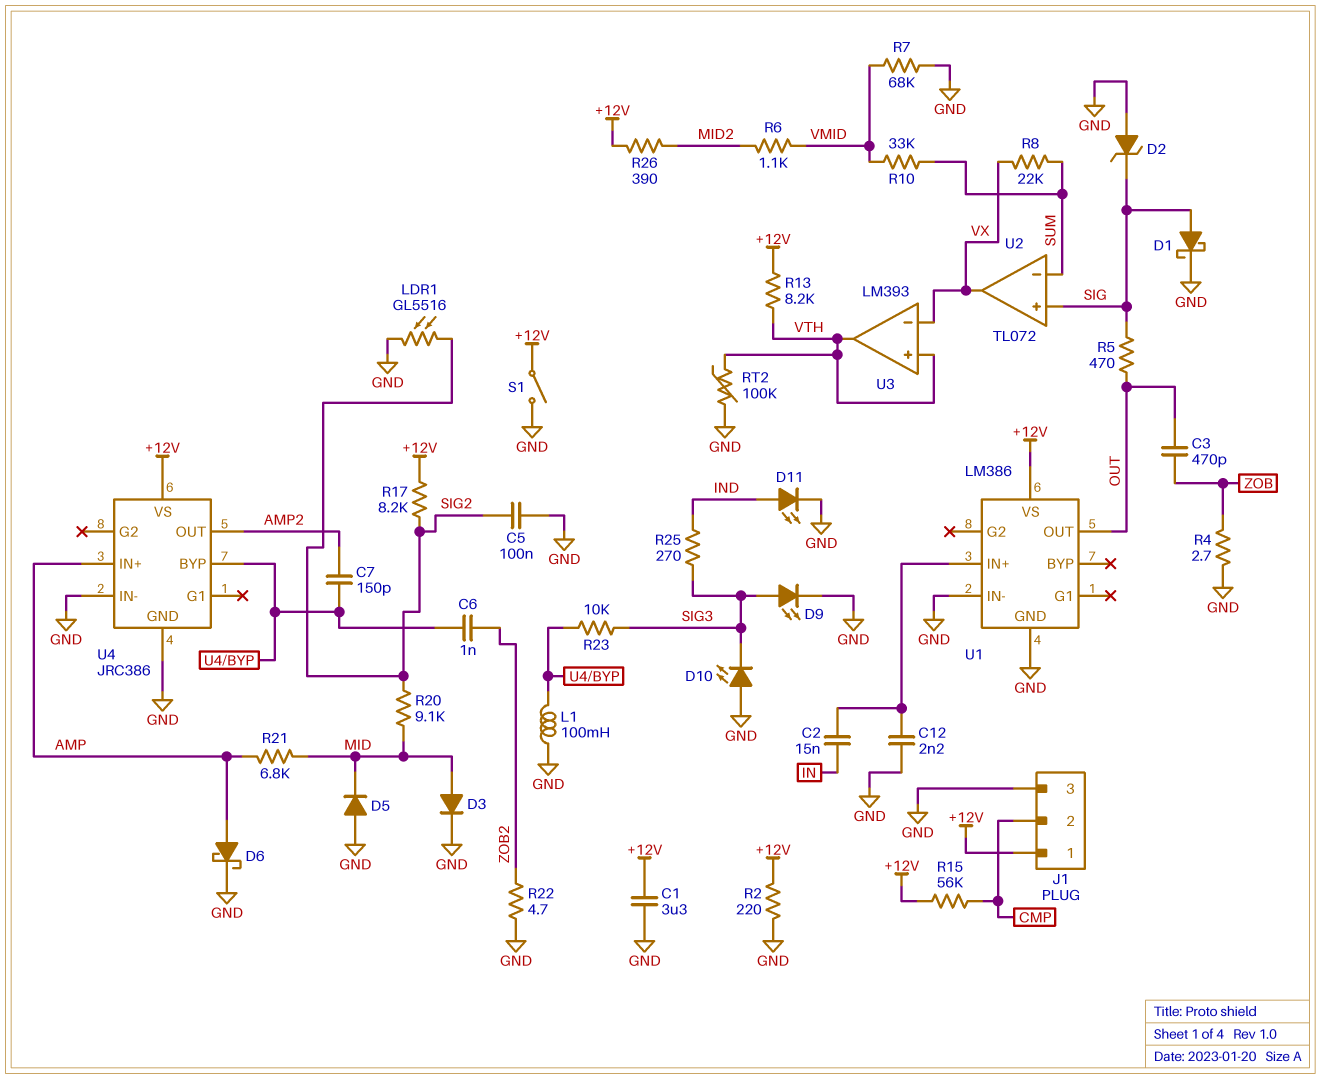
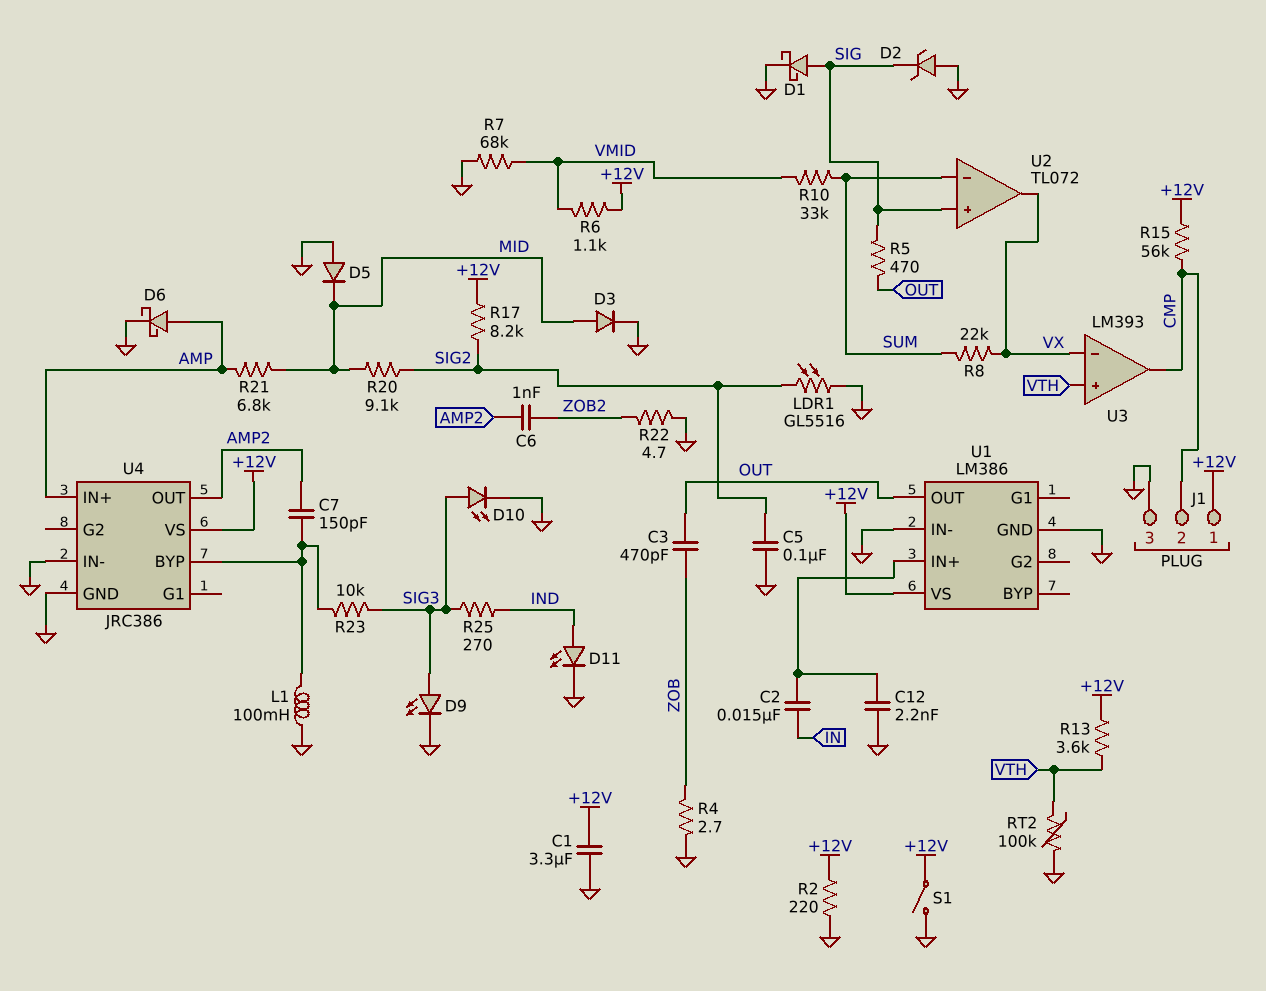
C6: 1nF (U4/BYP, ZOB2) -> 1nF (AMP2, ZOB2)
D10: LED (A GND, K SIG3) -> LED (A SIG3, K GND)
R6: 1.1k (MID2, VMID) -> 1.1k (+12V, VMID)
R13: 8.2k (+12V, VTH) -> 3.6k (+12V, VTH)
R26: 390 (+12V, MID2) -> none
U3 pin out: VTH -> CMP

